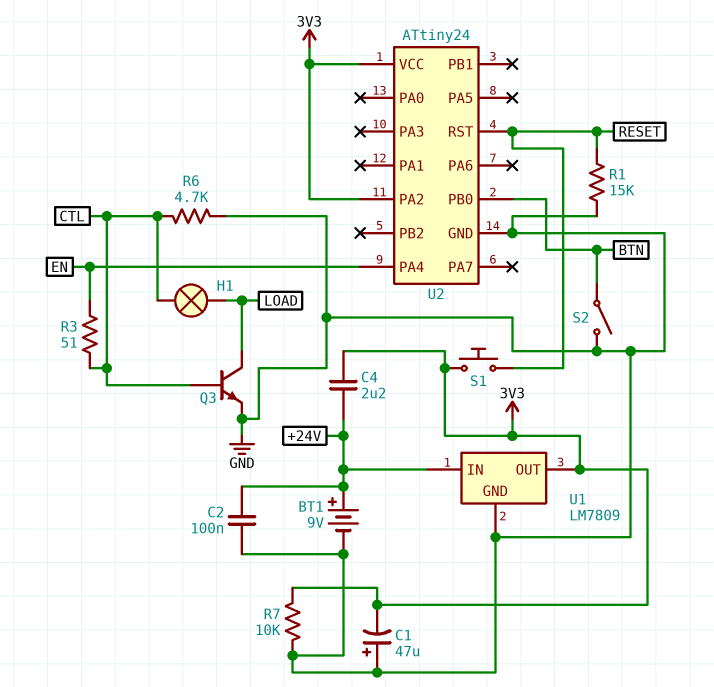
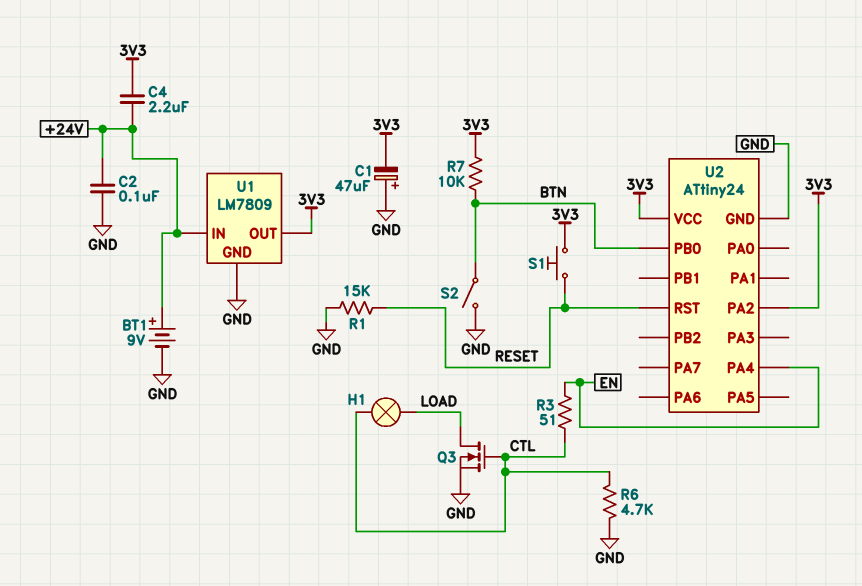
Q3: NPN (B CTL, C LOAD, E GND) -> NMOS (G CTL, D LOAD, S GND)
R7: 10k (3V3, GND) -> 10k (3V3, BTN)

